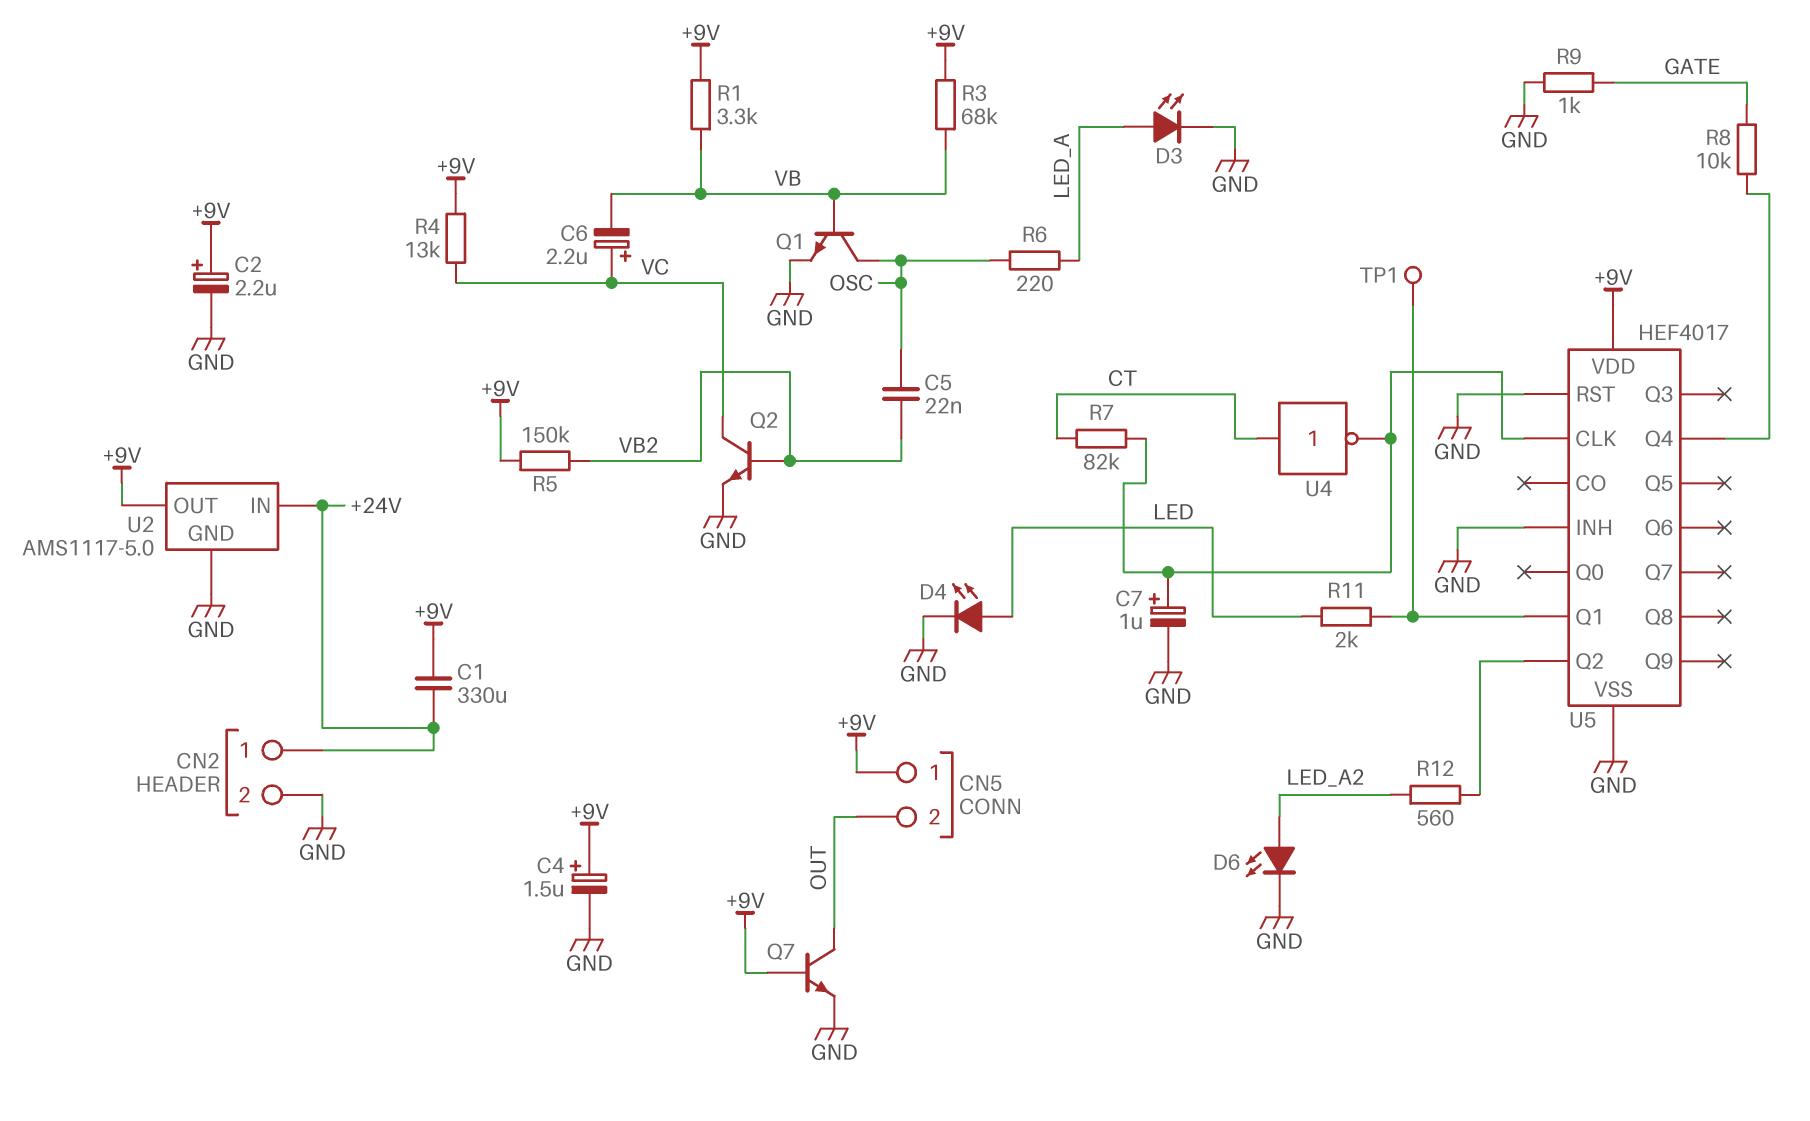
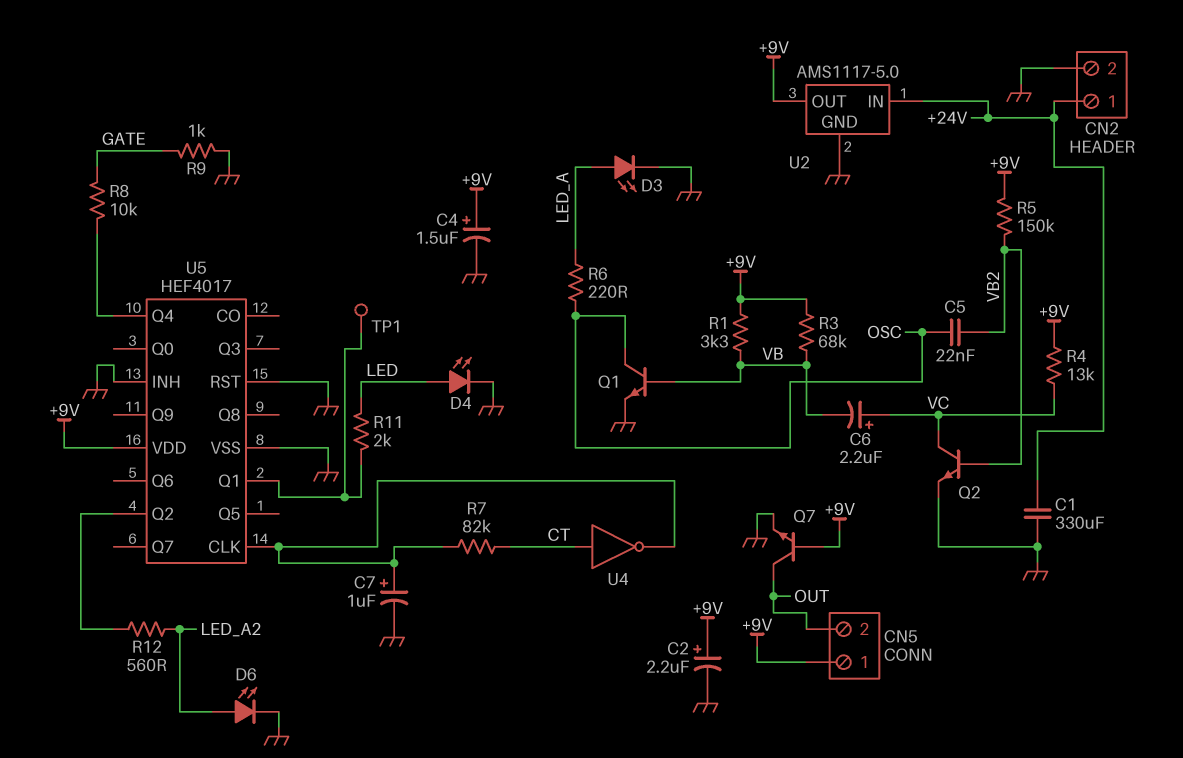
C1: 330uF (+9V, +24V) -> 330uF (+24V, GND)

